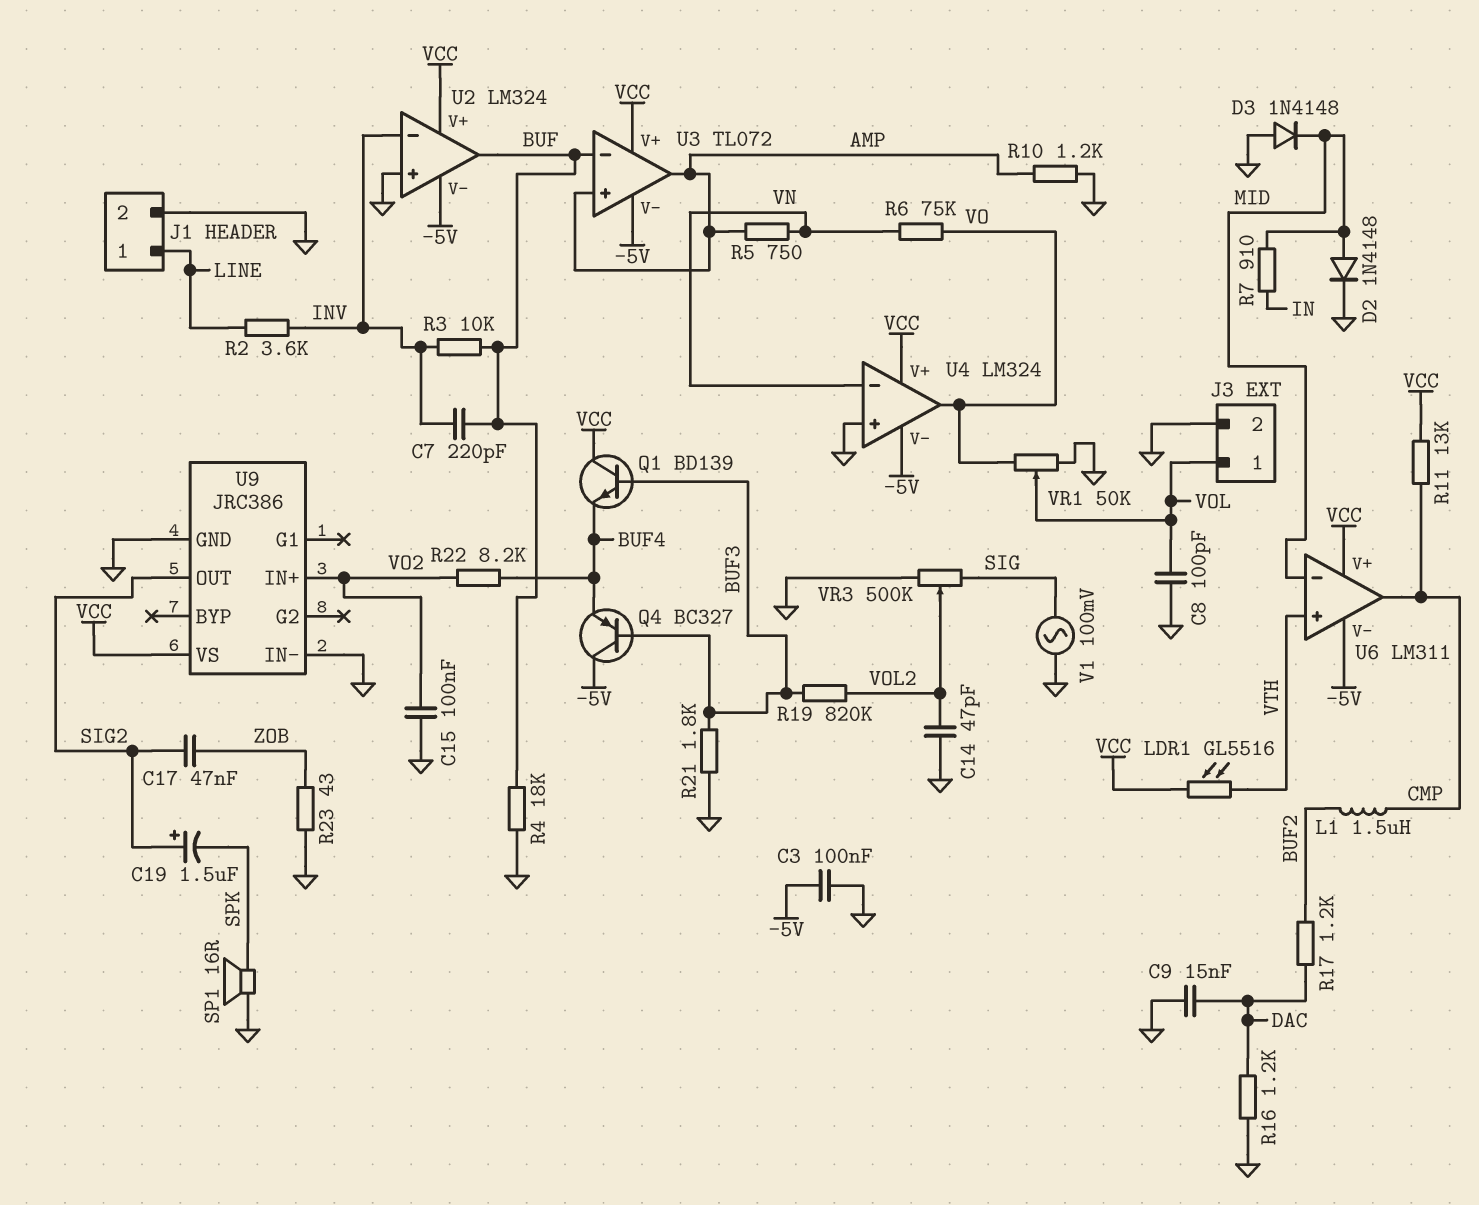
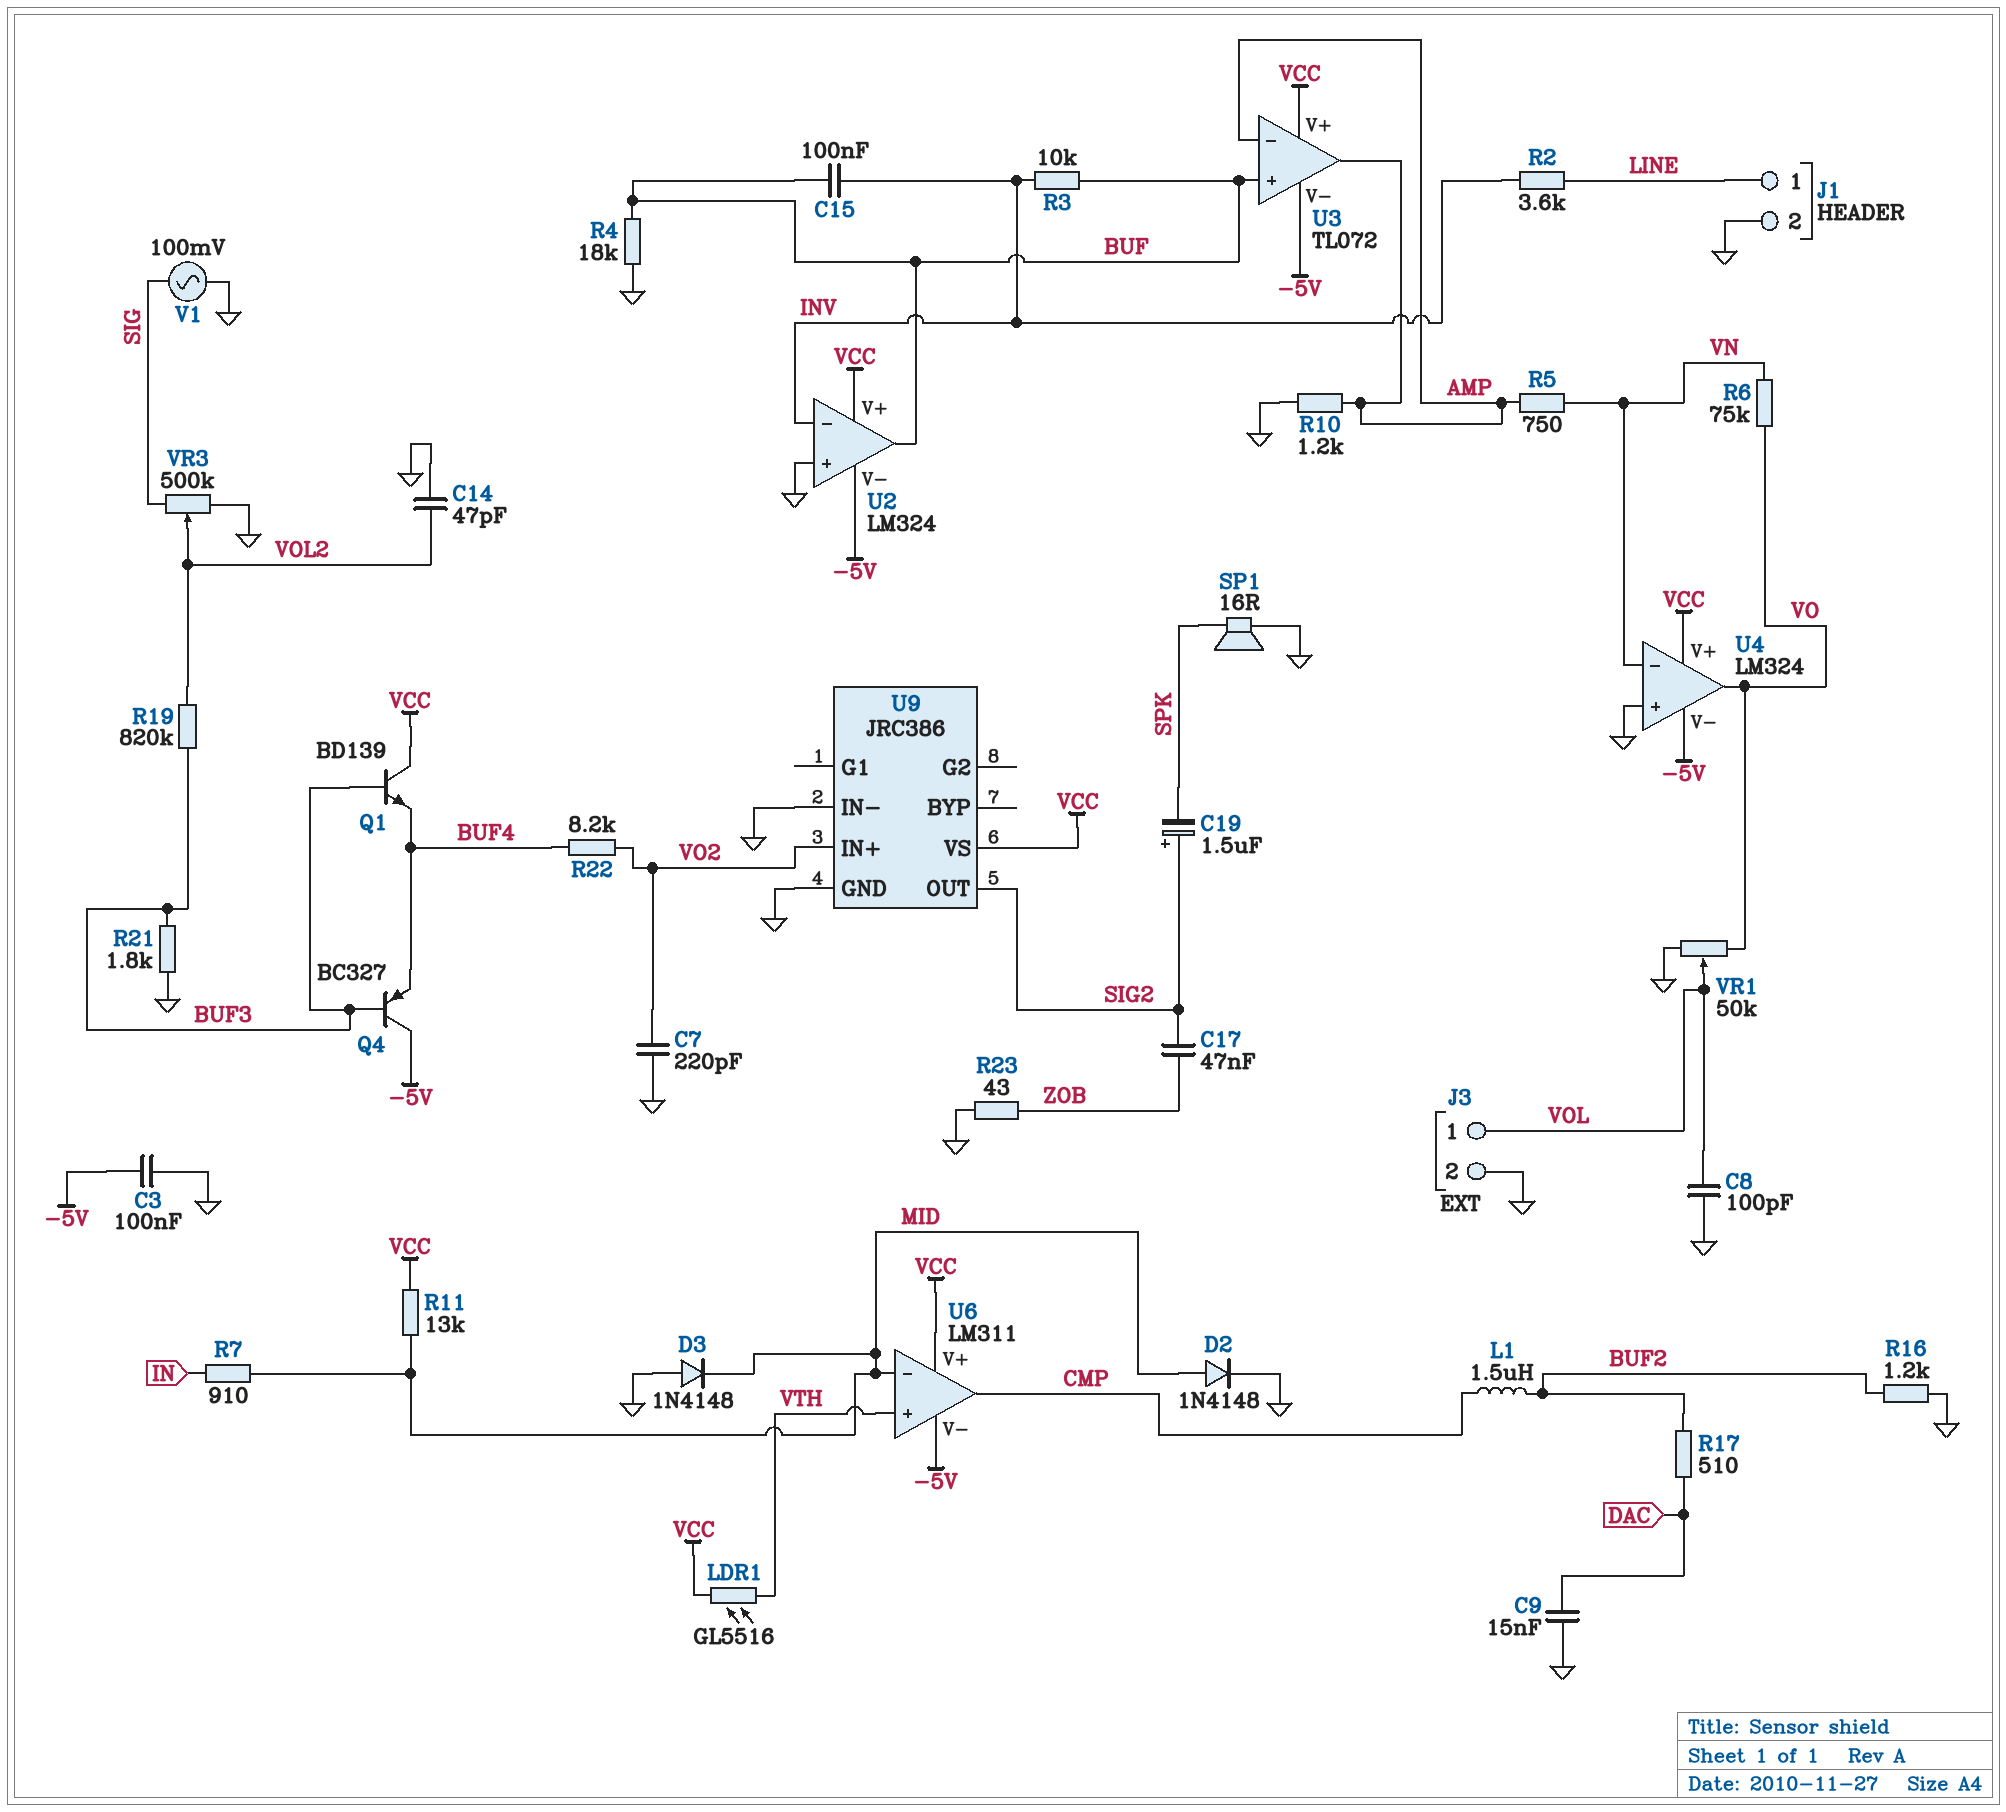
C7: 220pF (BUF, INV) -> 220pF (GND, VO2)
C15: 100nF (GND, VO2) -> 100nF (BUF, INV)
R11: 13k (CMP, VCC) -> 13k (MID, VCC)
R16: 1.2k (DAC, GND) -> 1.2k (BUF2, GND)
R17: 1.2k (BUF2, DAC) -> 510 (BUF2, DAC)
U3 pin in+: AMP -> BUF
U3 pin in-: BUF -> AMP

